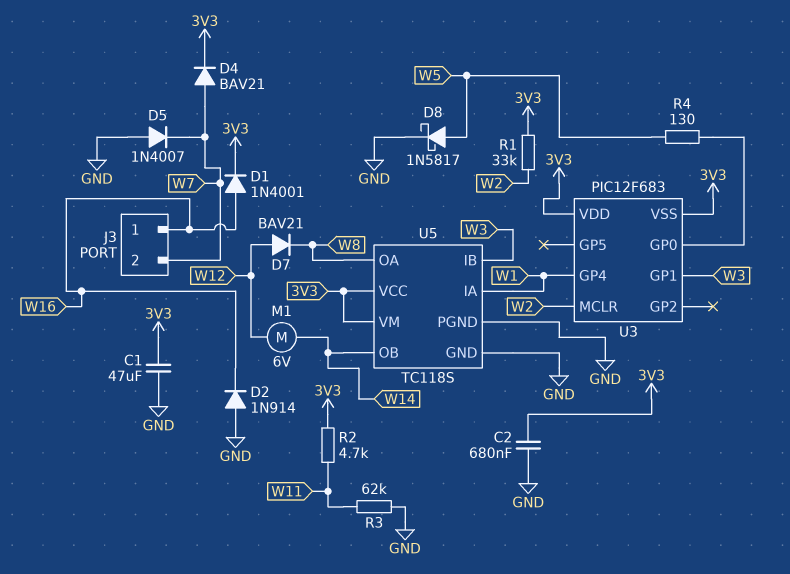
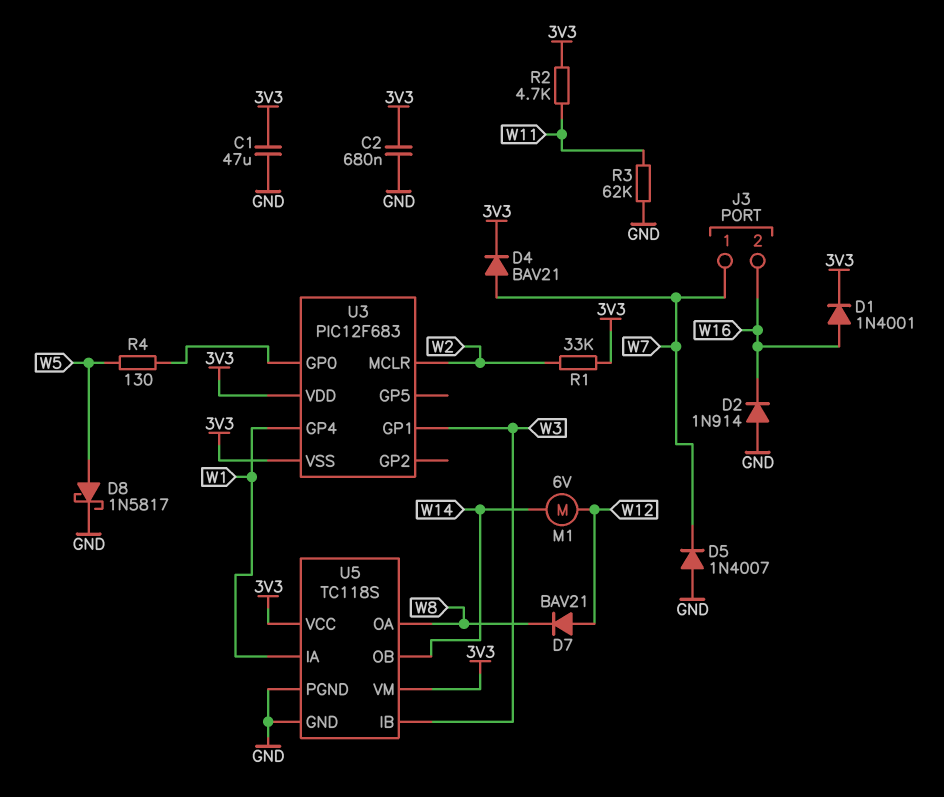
J3 pin 1: W16 -> W7
J3 pin 2: W7 -> W16

